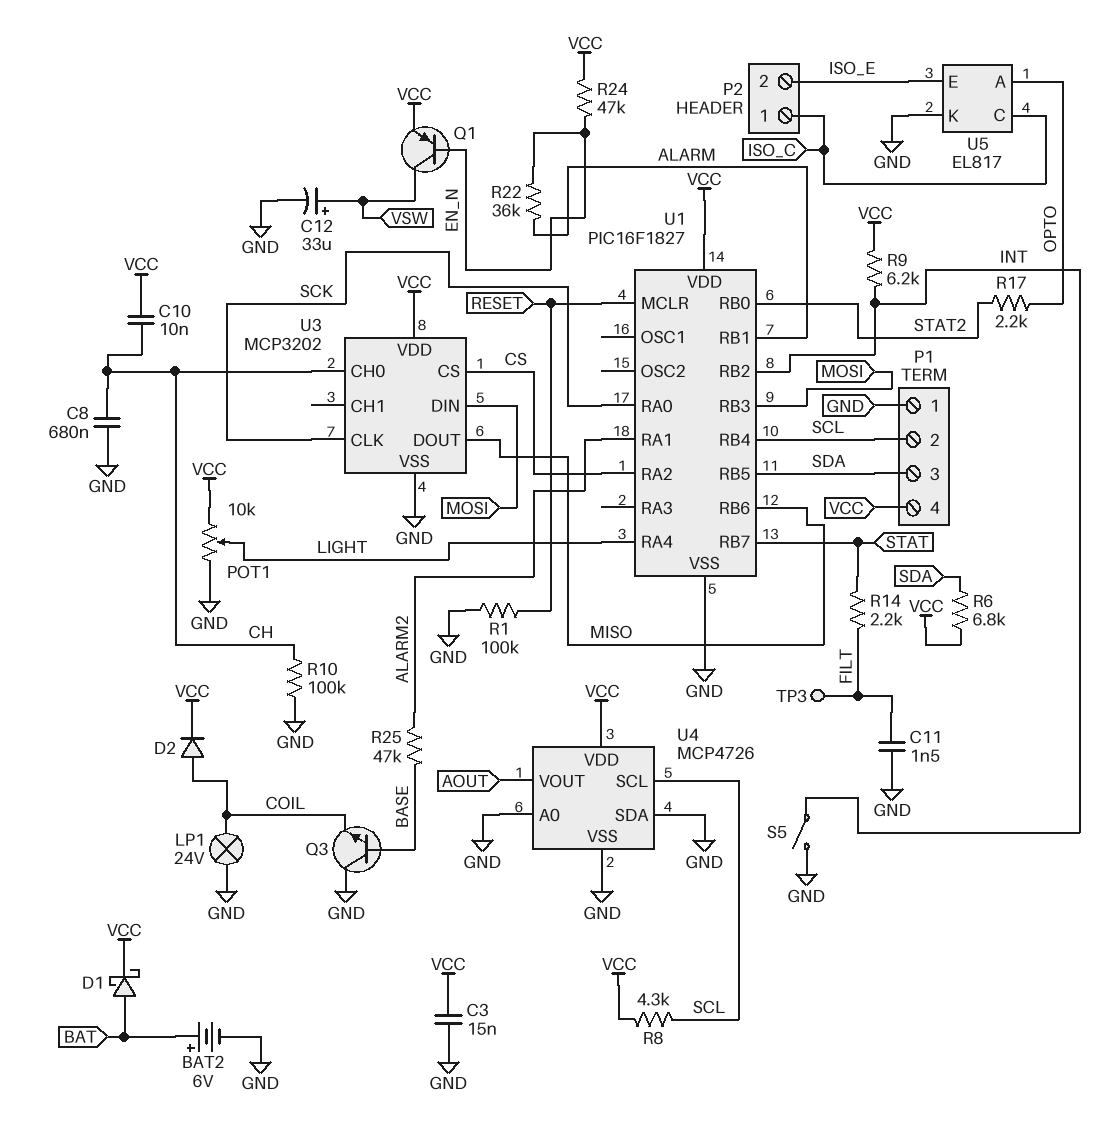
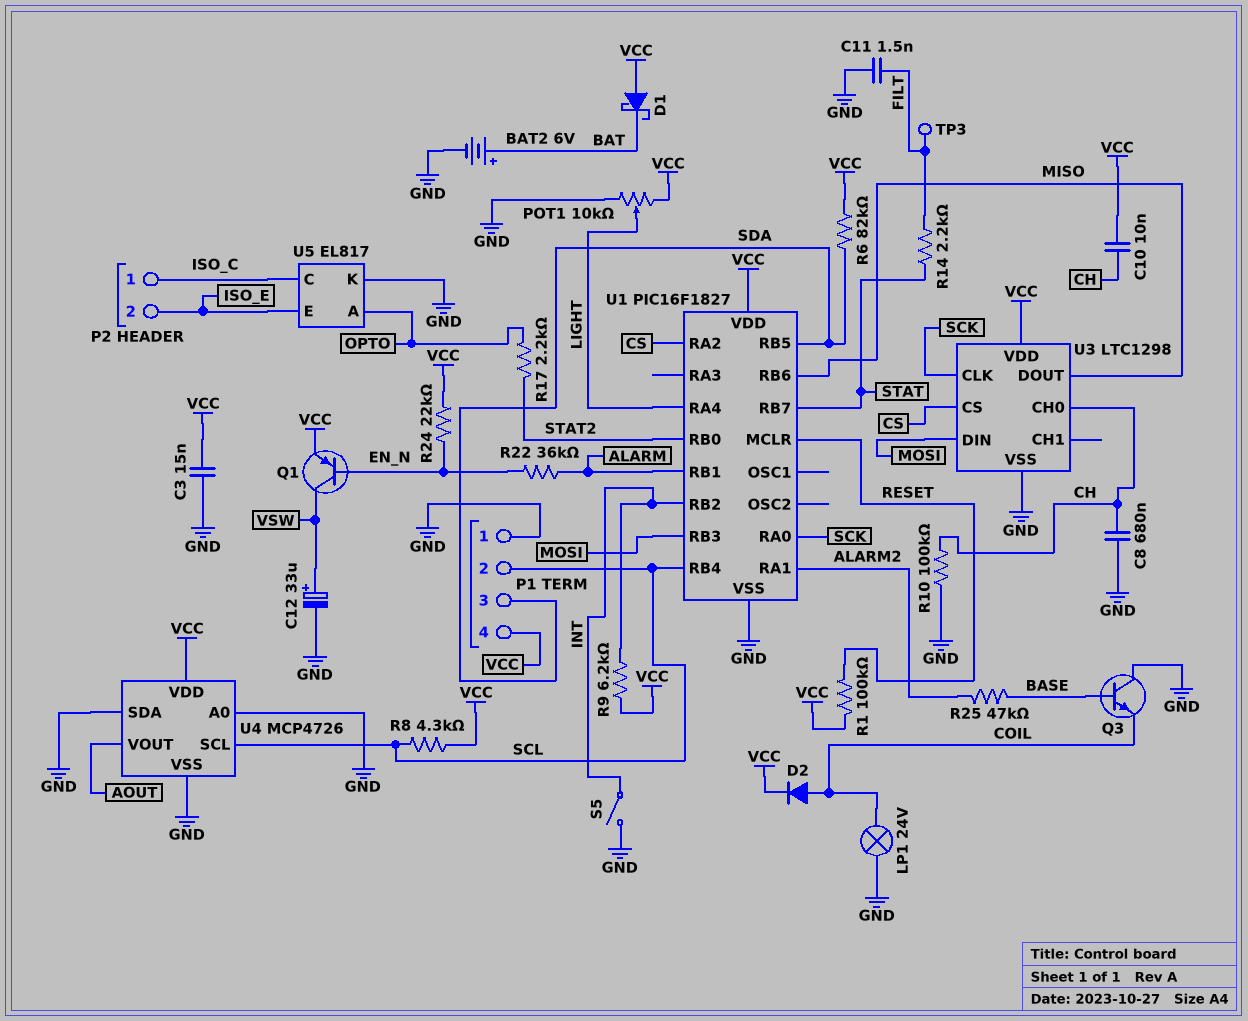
D1: schottky (A BAT, K VCC) -> schottky (A VCC, K BAT)
R1: 100k (GND, RESET) -> 100k (RESET, VCC)
R6: 6.8k (SDA, VCC) -> 82k (SDA, VCC)
R24: 47k (EN_N, VCC) -> 22k (EN_N, VCC)
U3: MCP3202 -> LTC1298

